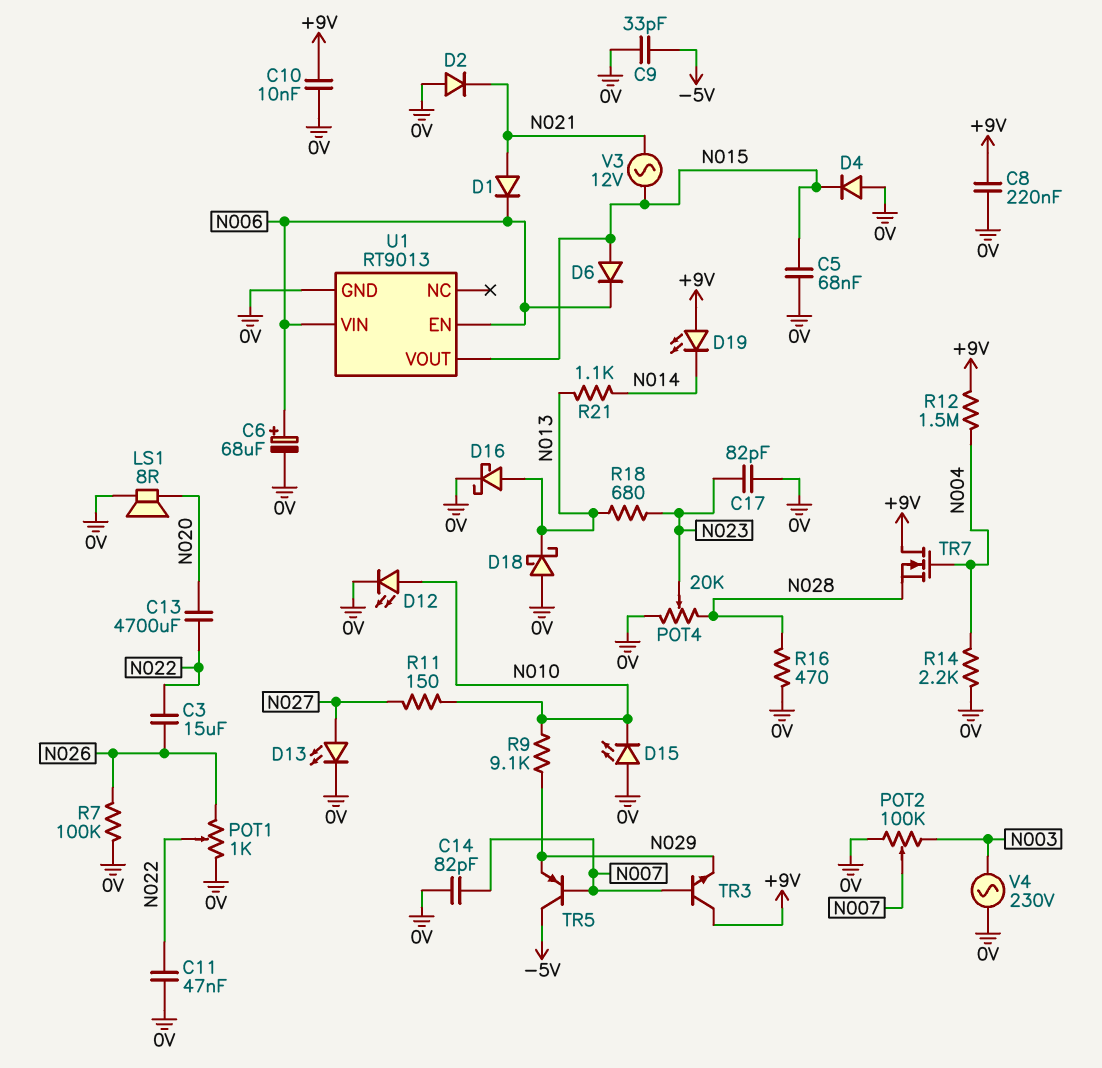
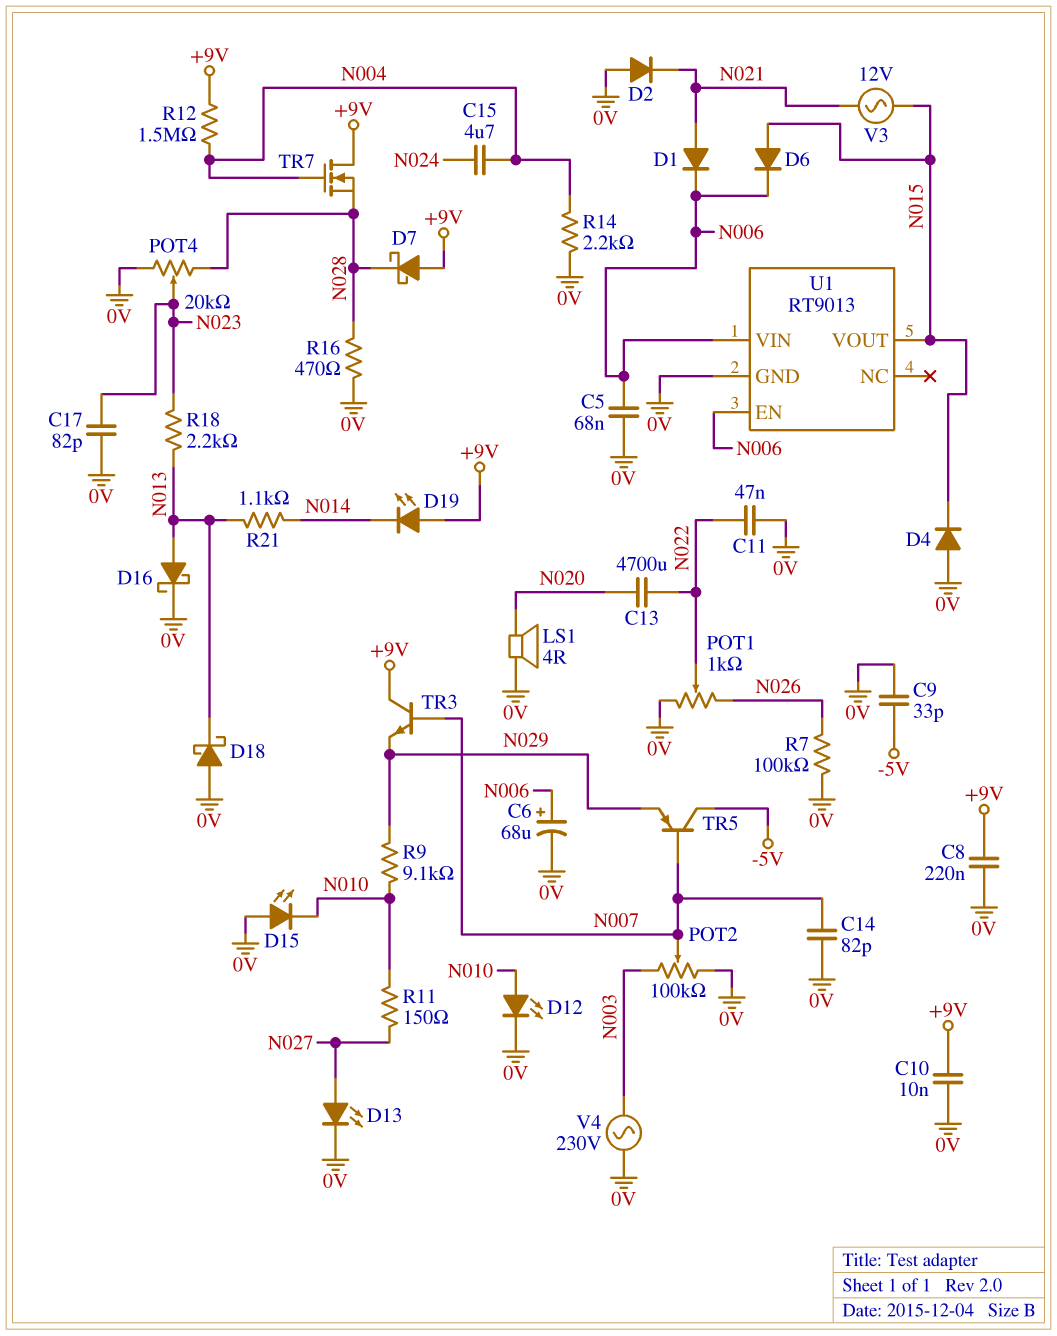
C3: 15uF (N022, N026) -> none
C5: 68nF (0V, N015) -> 68nF (0V, N006)
C15: none -> 4.7uF (N004, N024)
D7: none -> schottky (A +9V, K N028)
LS1: speaker 8R (0V, N020) -> speaker 4R (0V, N020)
R18: 680 (N013, N023) -> 2.2k (N013, N023)

